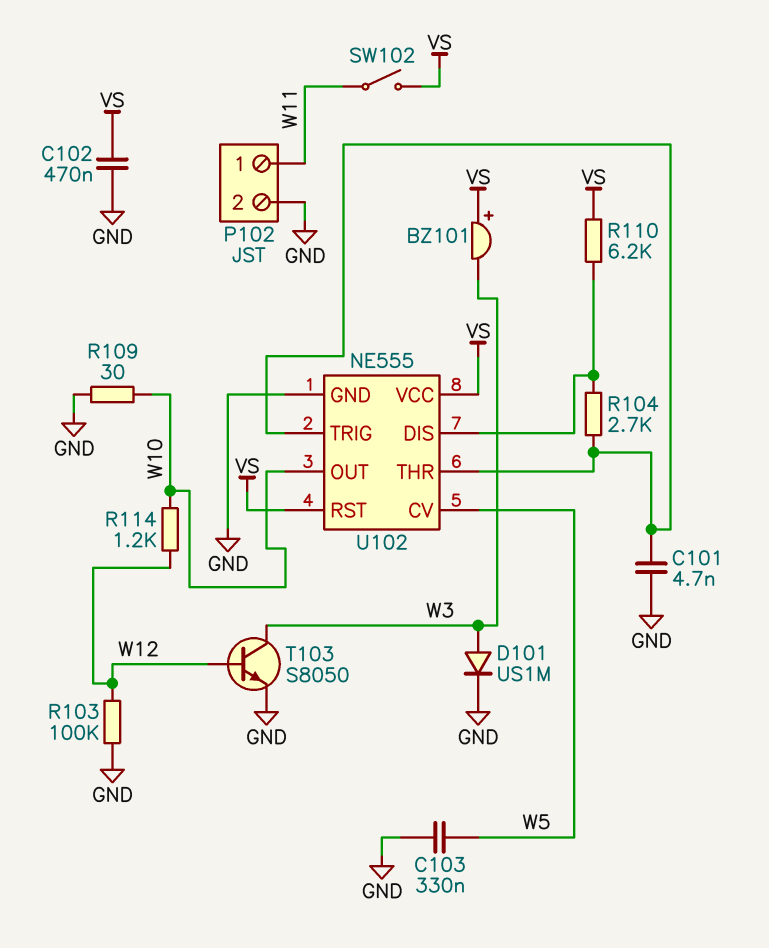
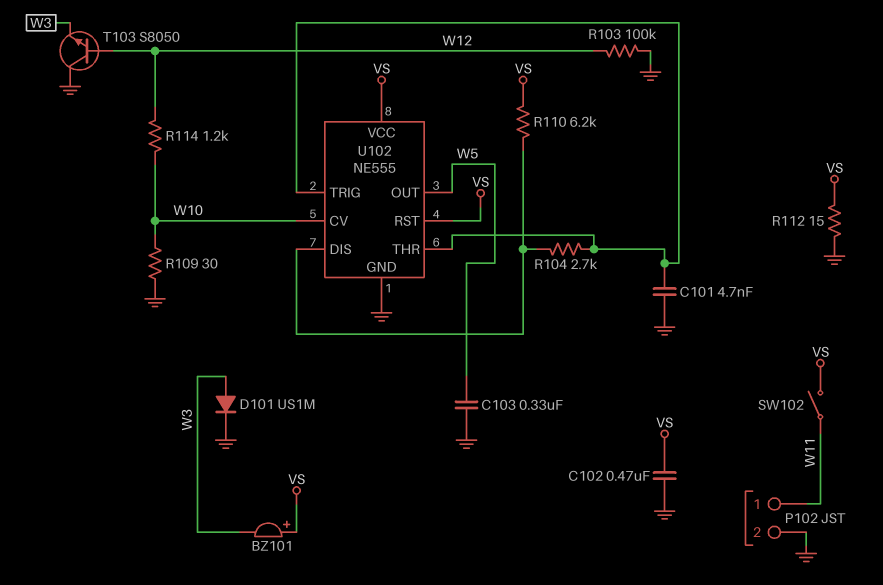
R112: none -> 15 (GND, VS)
T103: NPN S8050 (B W12, C W3, E GND) -> NPN S8050 (B W12, C GND, E W3)
U102 pin CV: W5 -> W10
U102 pin OUT: W10 -> W5

